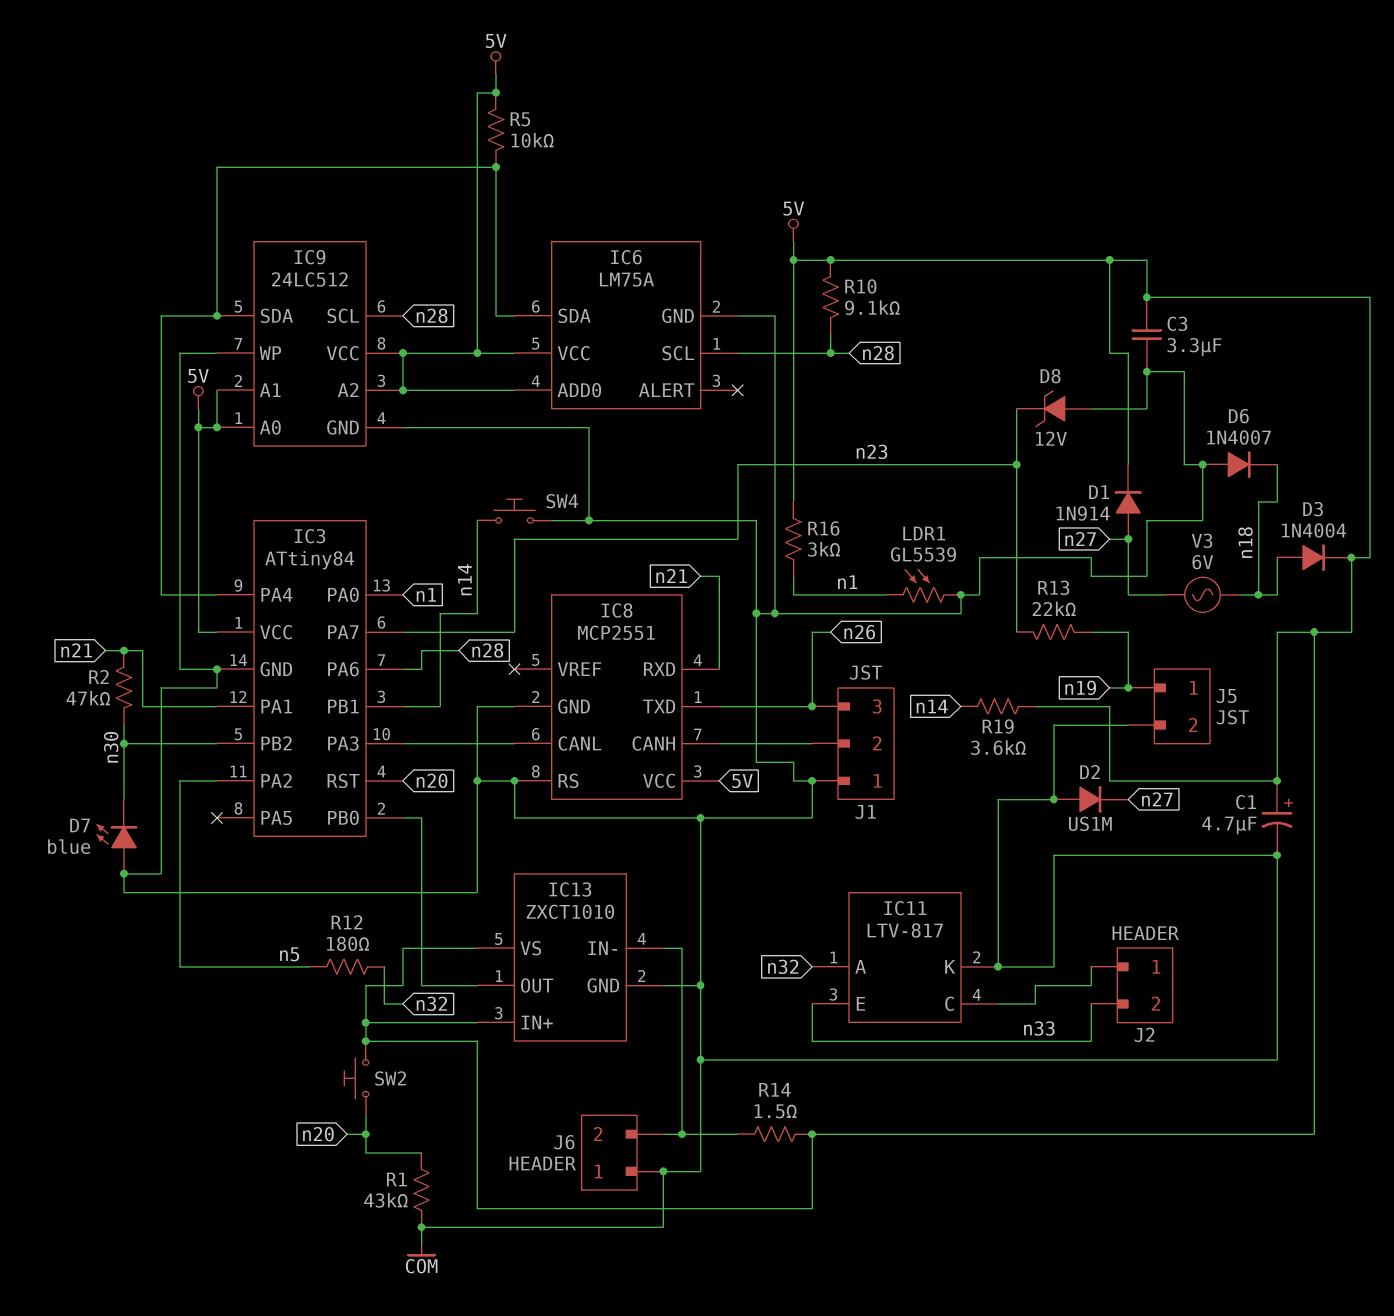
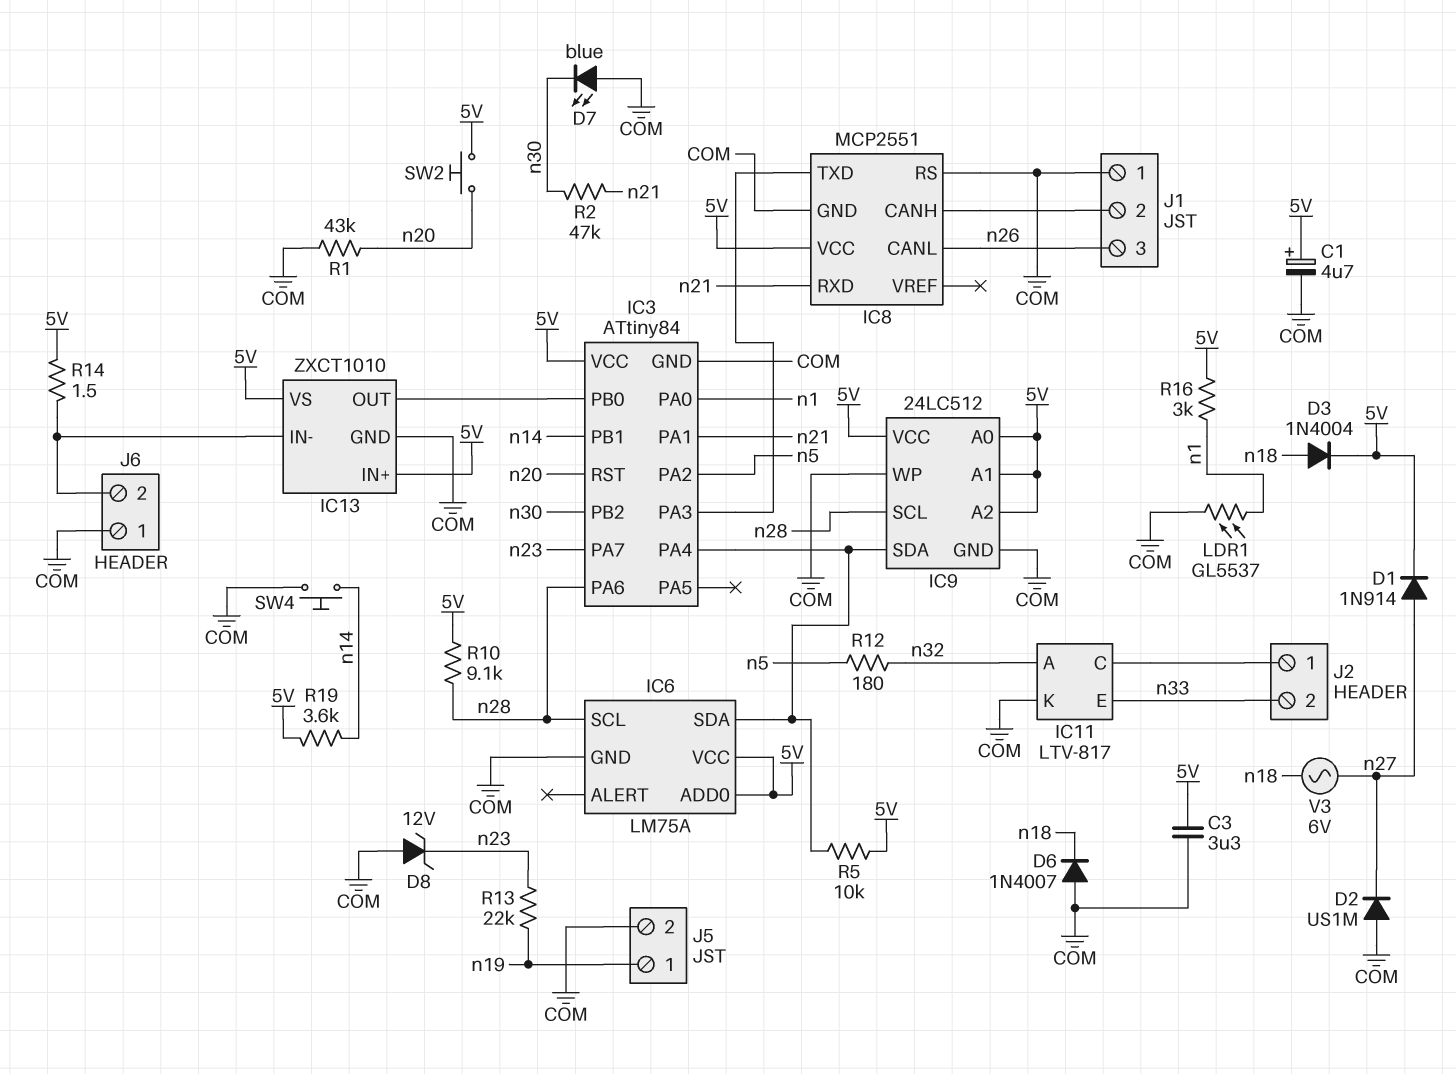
IC8 pin CANL: IC3/PA3 -> n26
IC8 pin TXD: n26 -> IC3/PA3
LDR1: GL5539 (COM, n1) -> GL5537 (COM, n1)

